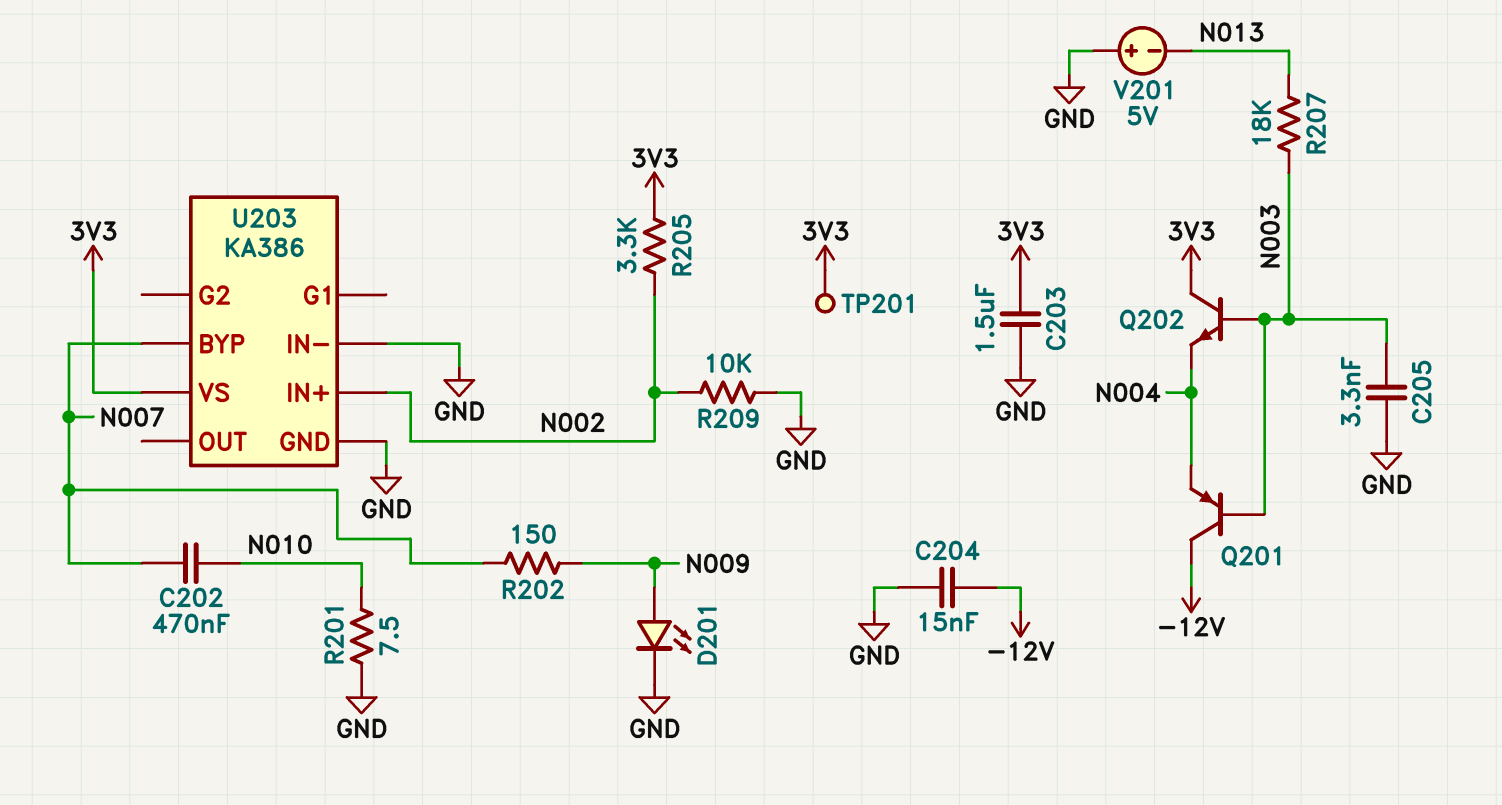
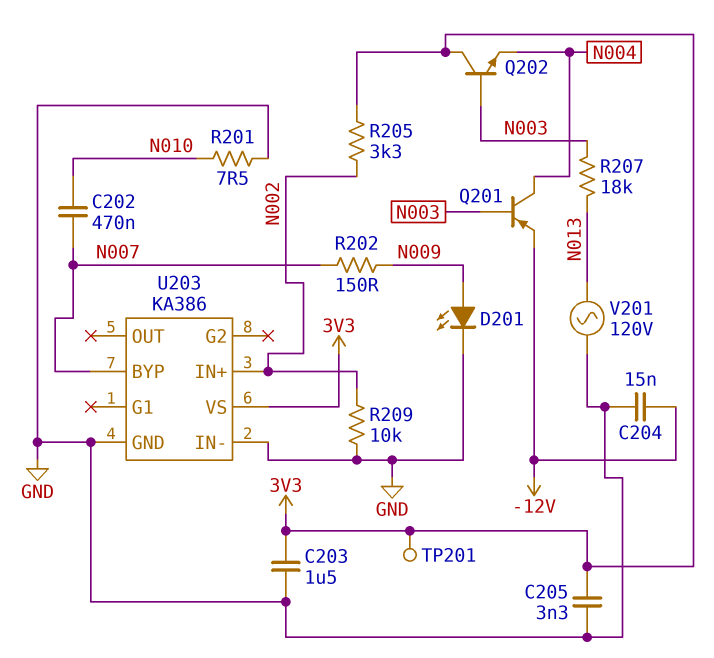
C205: 3.3nF (GND, N003) -> 3.3nF (3V3, GND)
Q201: PNP (B N003, C -12V, E N004) -> PNP (B N003, C N004, E -12V)
V201: 5V (plus GND, minus N013) -> AC 120V (GND, N013)

